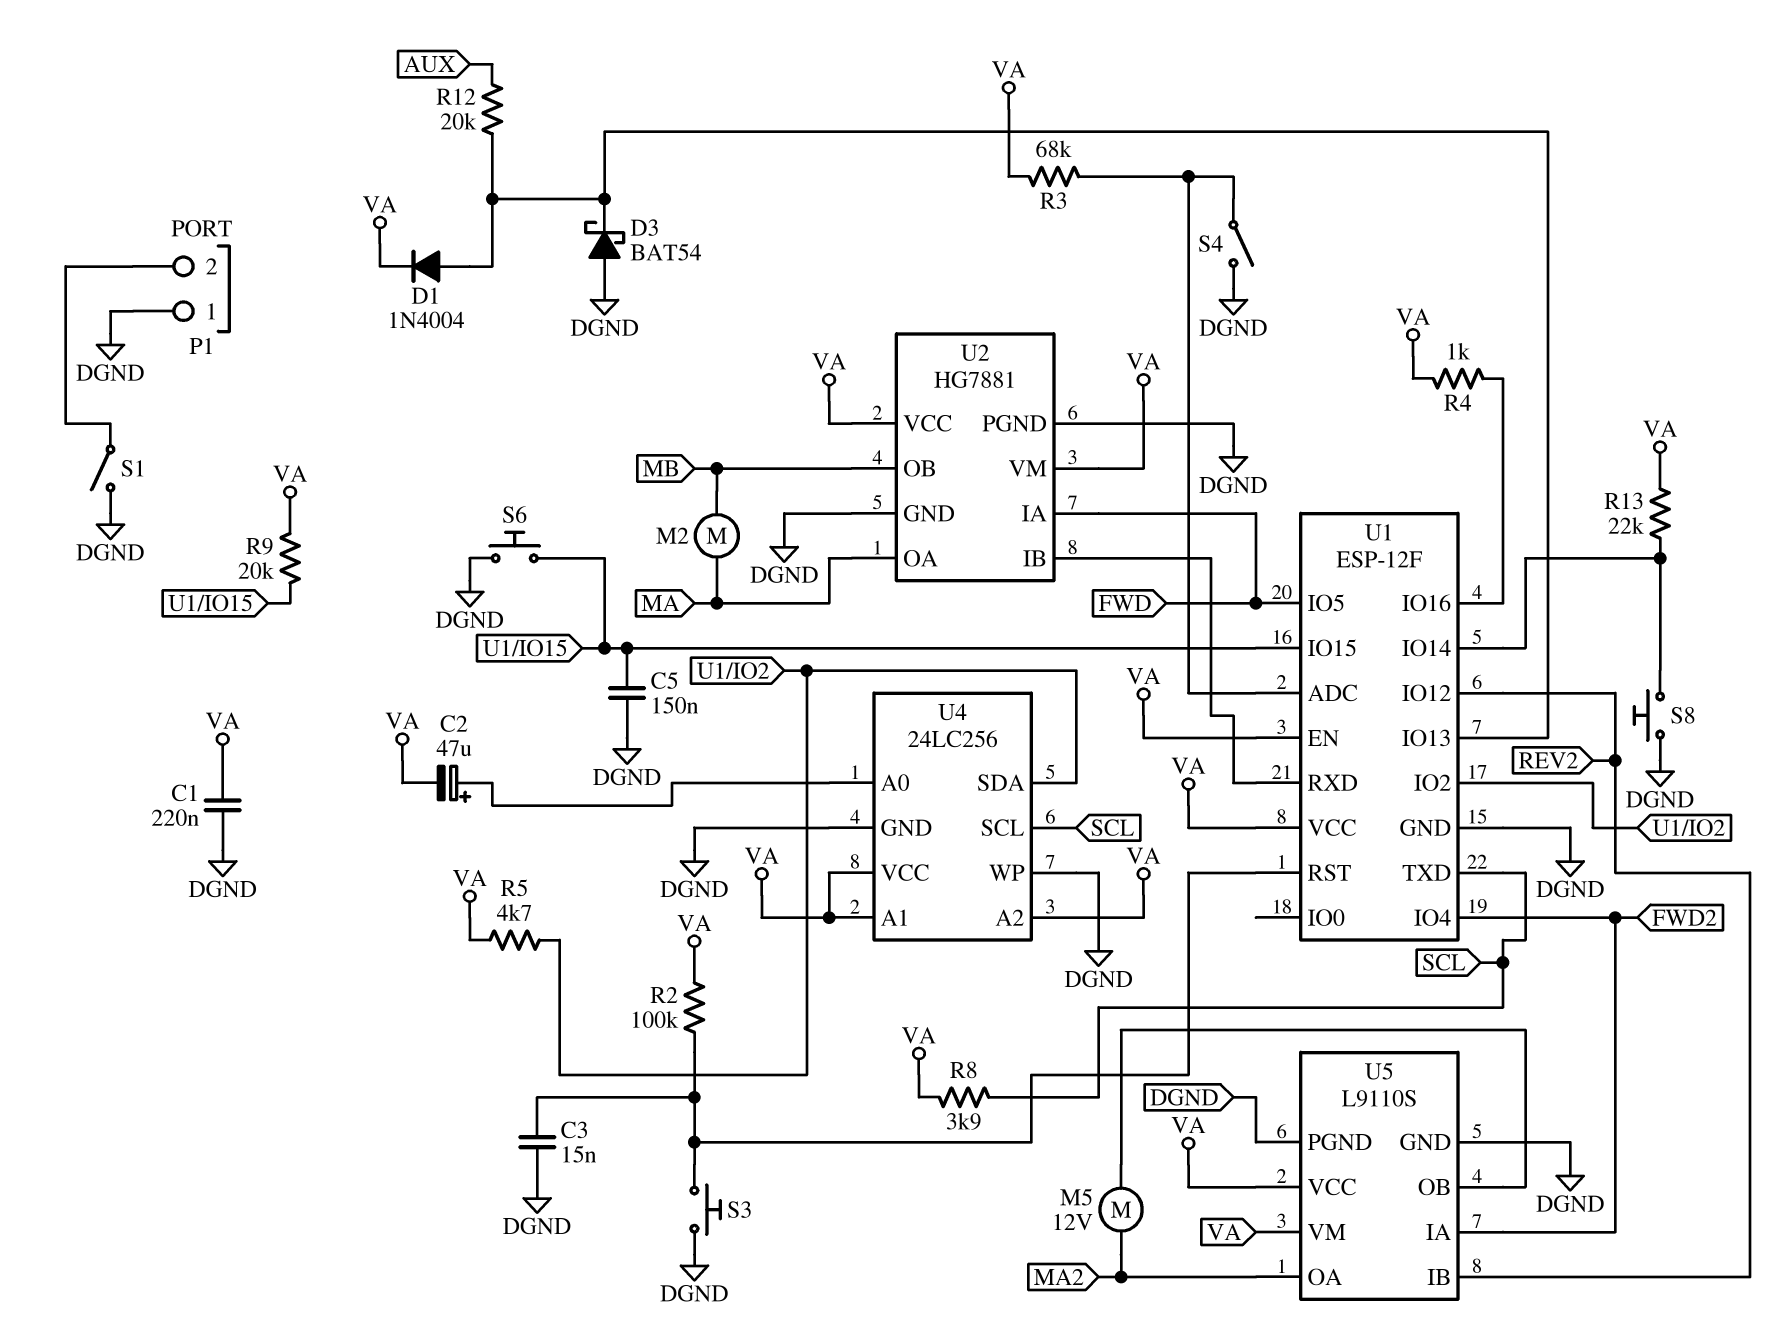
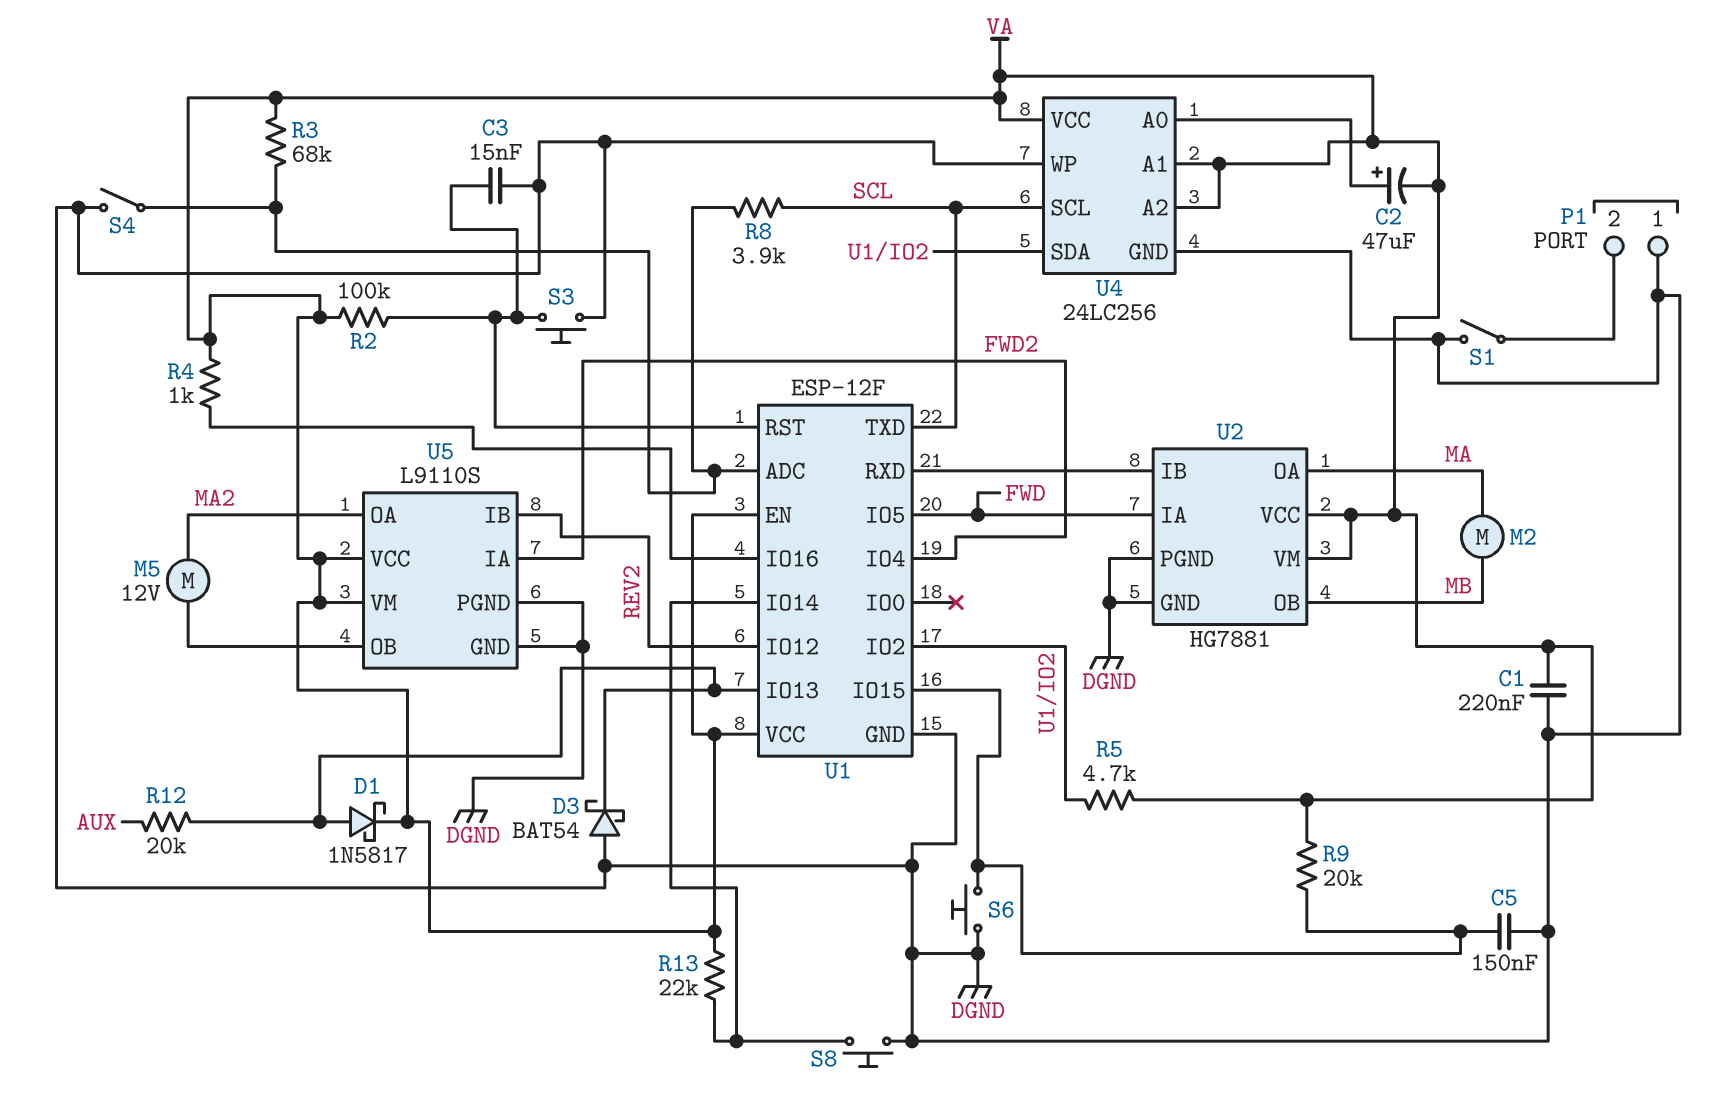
D1: diode 1N4004 (A U1/IO13, K VA) -> schottky 1N5817 (A U1/IO13, K VA)
R8: 3.9k (SCL, VA) -> 3.9k (SCL, U1/ADC)

